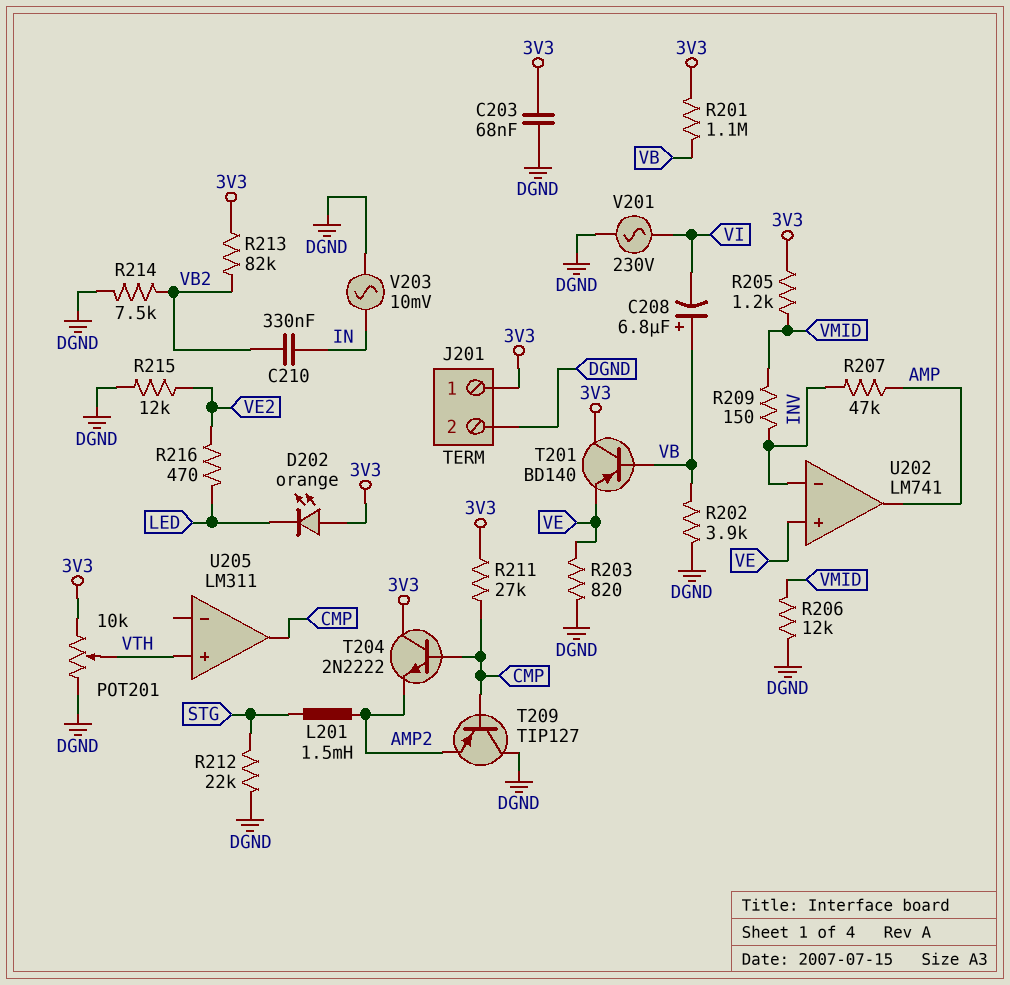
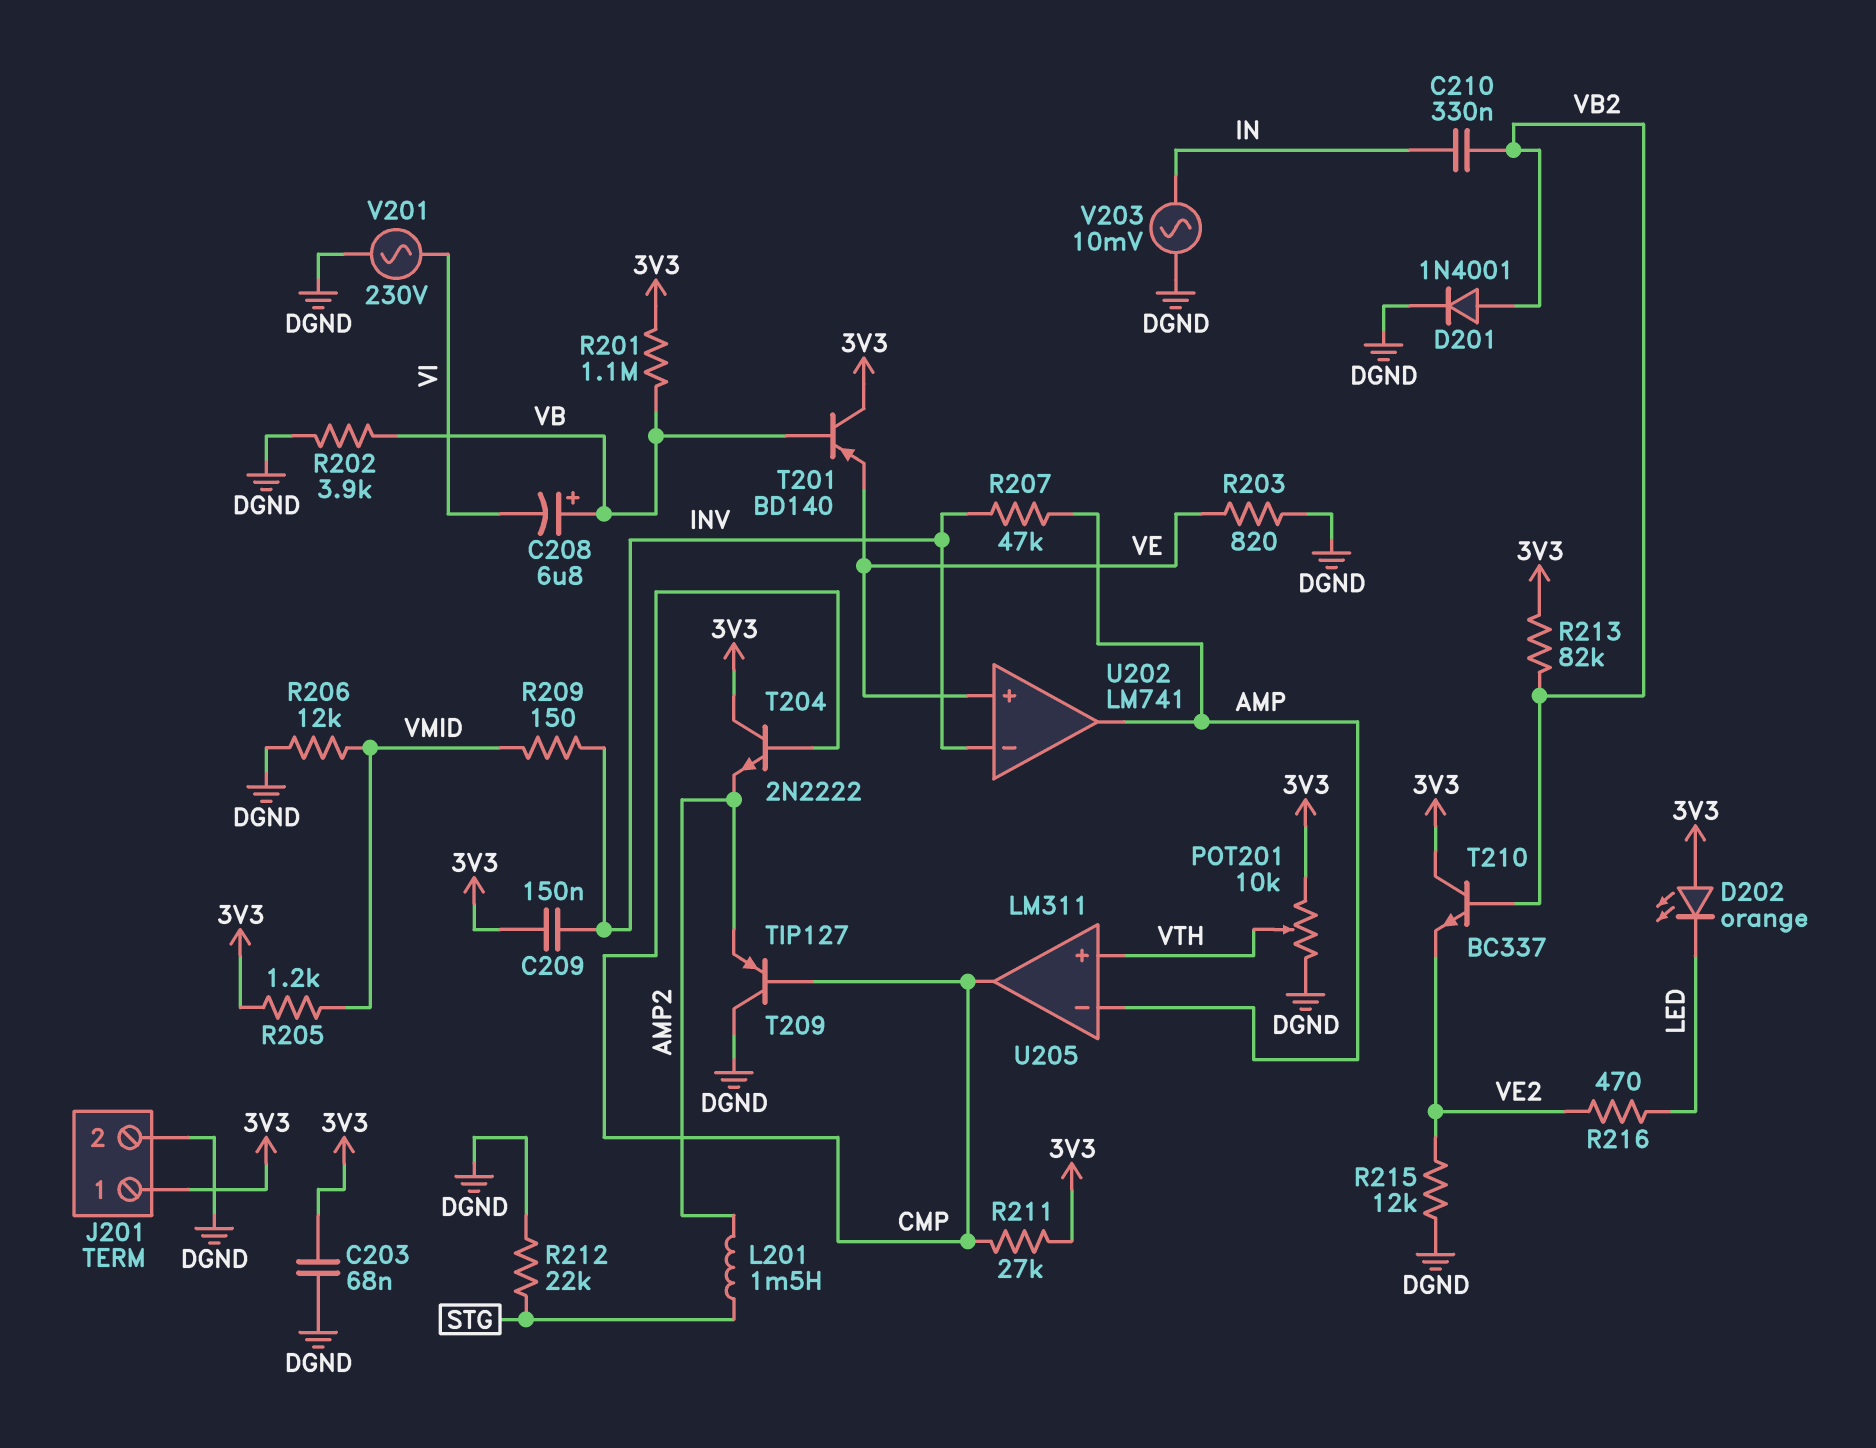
C209: none -> 150nF (3V3, INV)
D201: none -> diode 1N4001 (A VB2, K DGND)
R214: 7.5k (DGND, VB2) -> none
T210: none -> NPN BC337 (B VB2, C 3V3, E VE2)
U205 pin in-: none -> AMP

